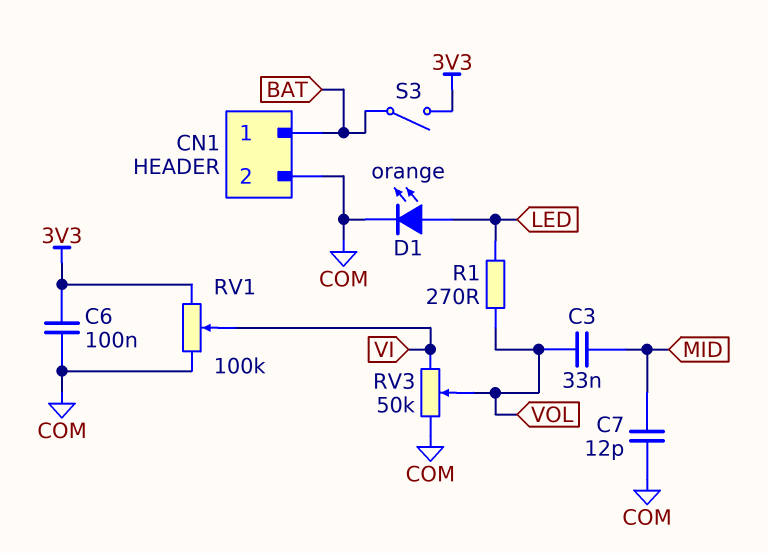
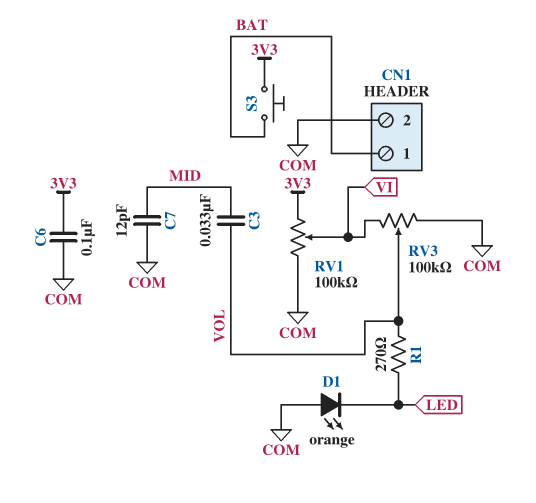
D1: LED orange (A LED, K COM) -> LED orange (A COM, K LED)
RV3: 50k (COM, VI, wiper VOL) -> 100k (COM, VI, wiper VOL)
S3: switch (3V3, BAT) -> button (3V3, BAT)

